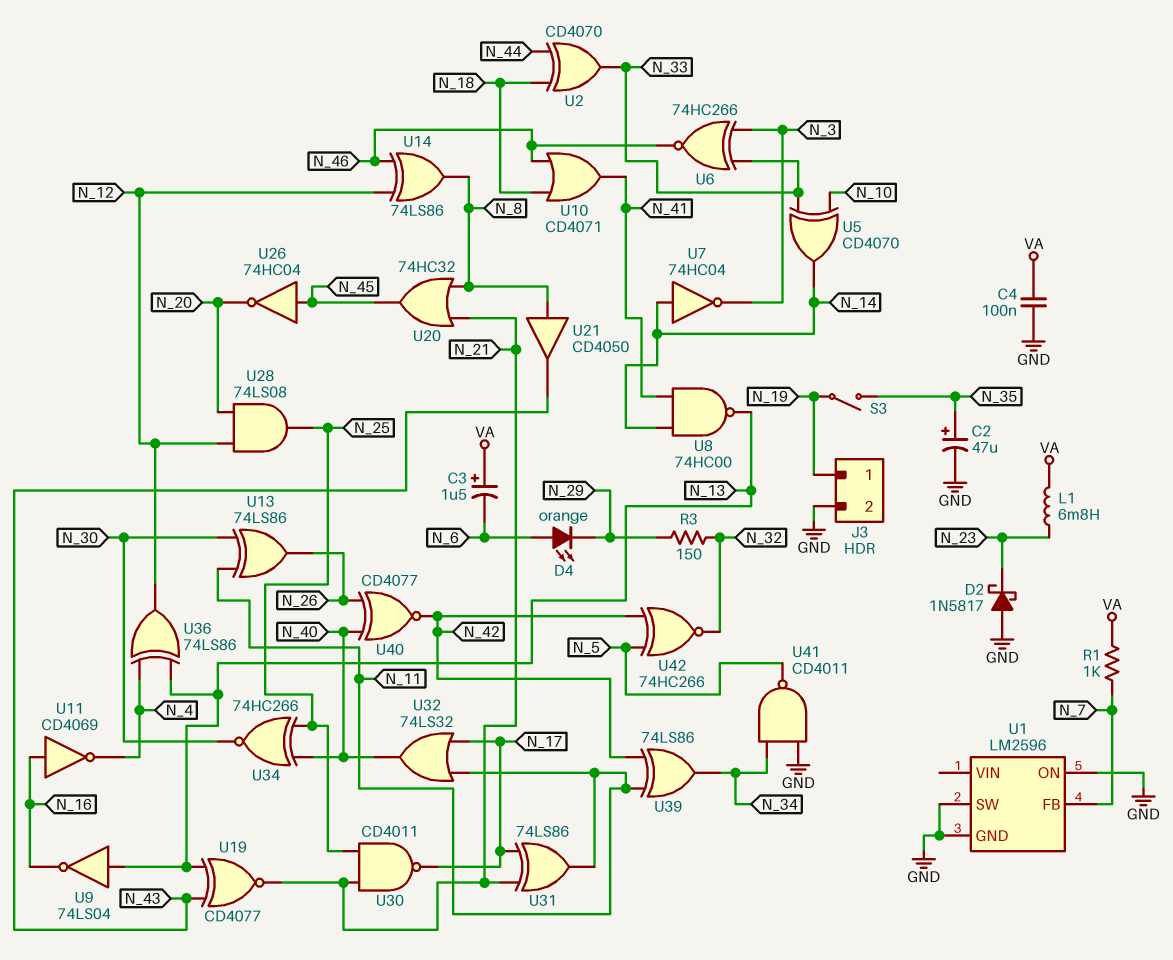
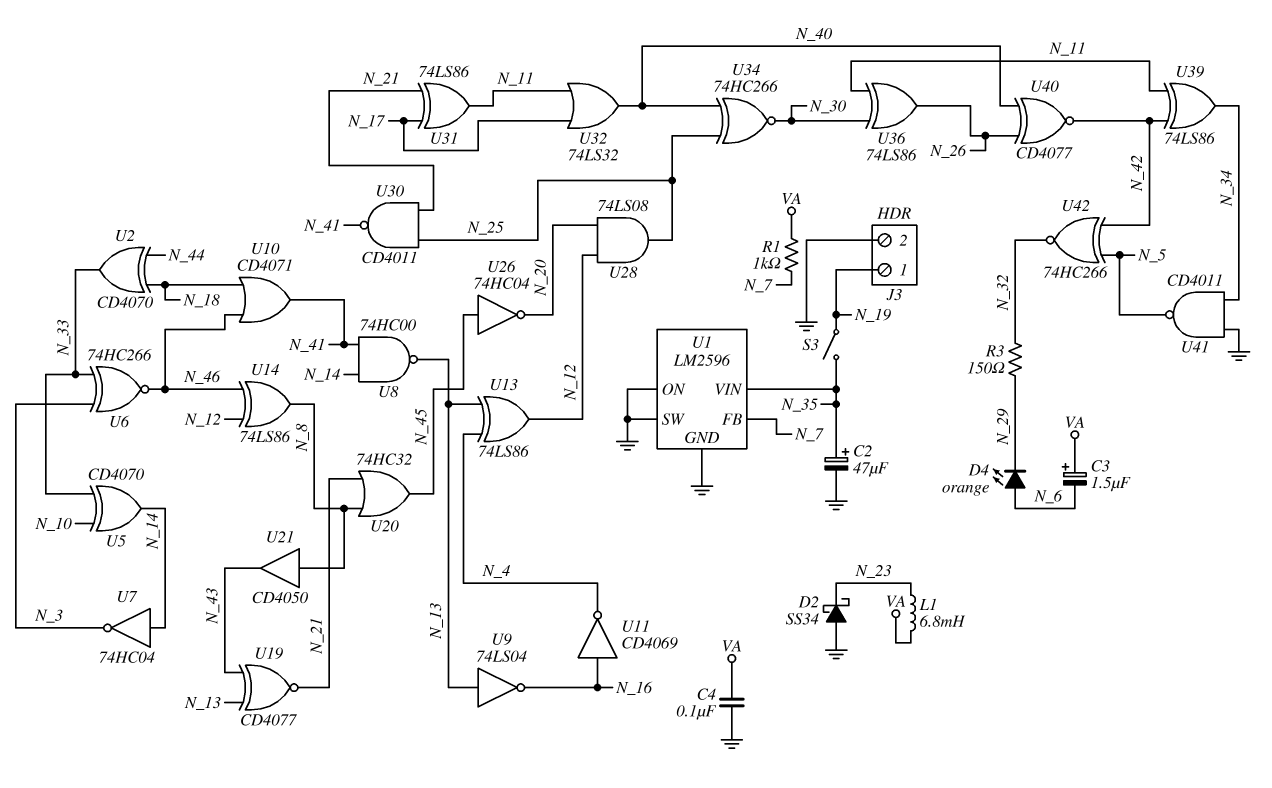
D2: schottky 1N5817 (A GND, K N_23) -> schottky SS34 (A GND, K N_23)
U1 pin VIN: none -> N_35
U13: XOR 74LS86 (in N_11, in N_30, out N_26) -> XOR 74LS86 (in N_4, in N_13, out N_12)
U30: NAND CD4011 (in N_21, in N_25, out N_17) -> NAND CD4011 (in N_21, in N_25, out N_41)
U36: XOR 74LS86 (in N_4, in N_13, out N_12) -> XOR 74LS86 (in N_11, in N_30, out N_26)

